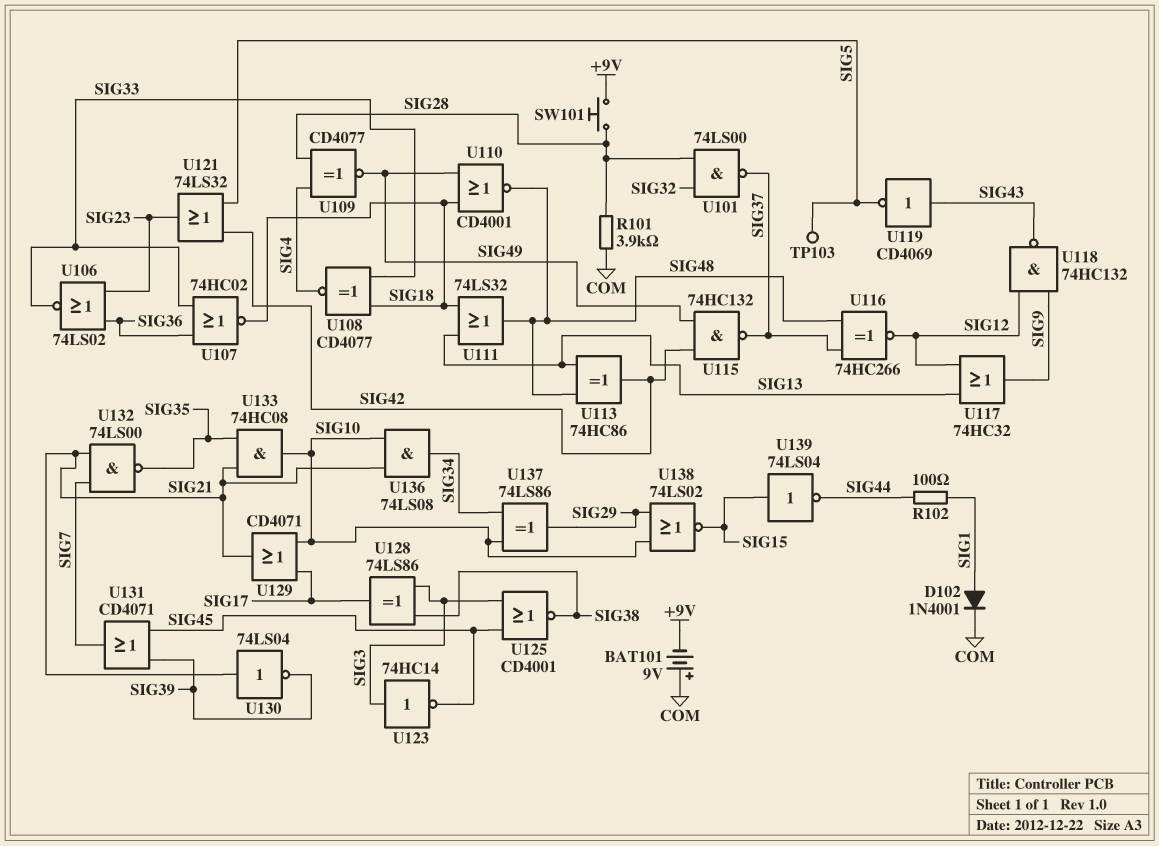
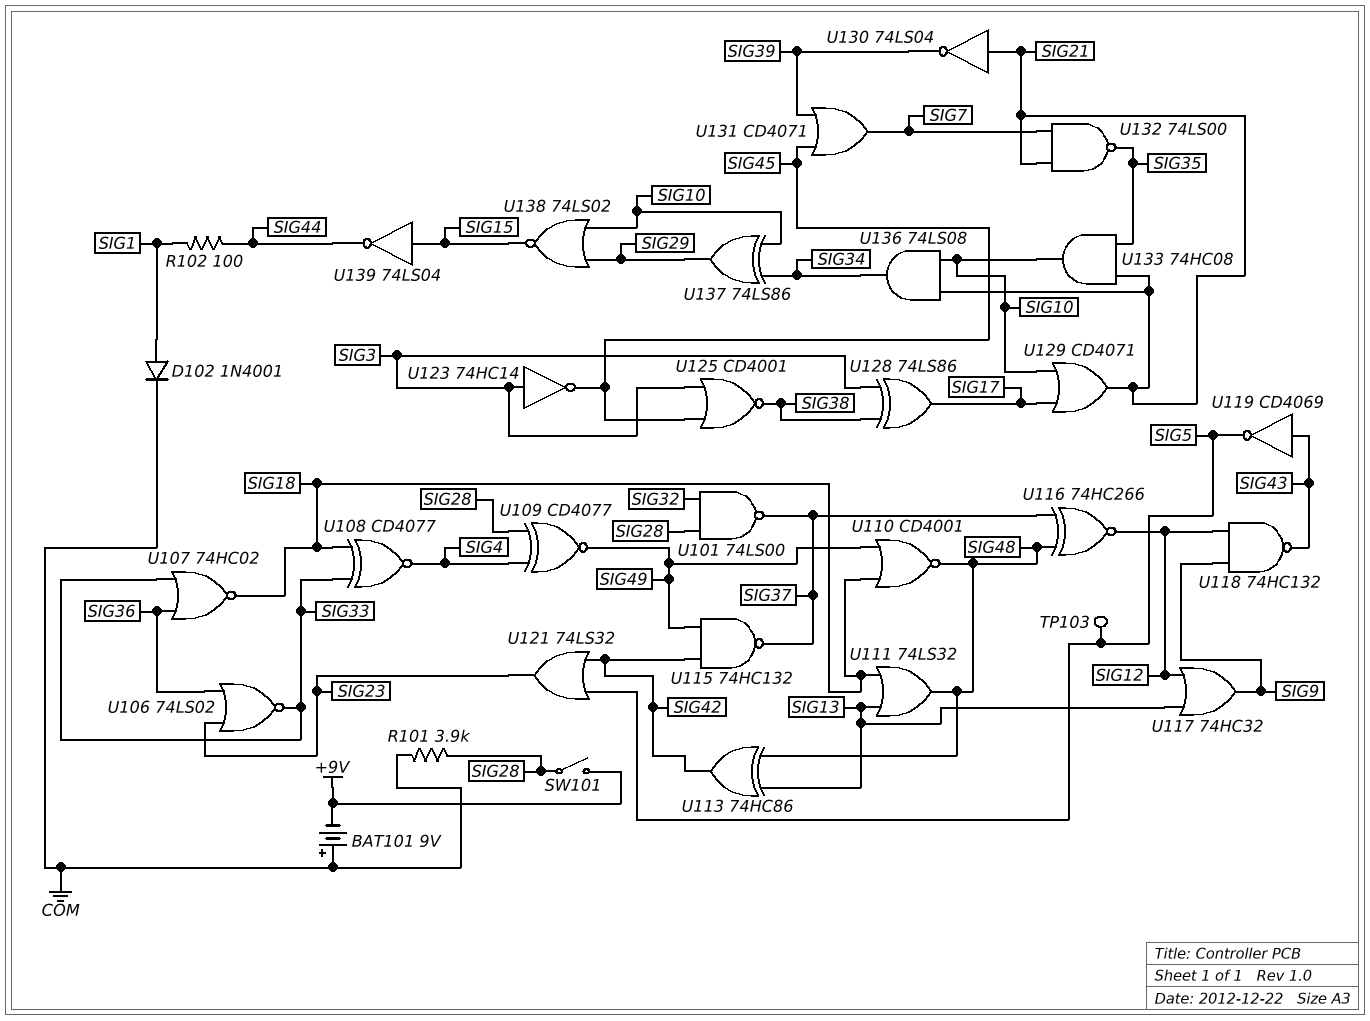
SW101: button (+9V, SIG28) -> switch (+9V, SIG28)

